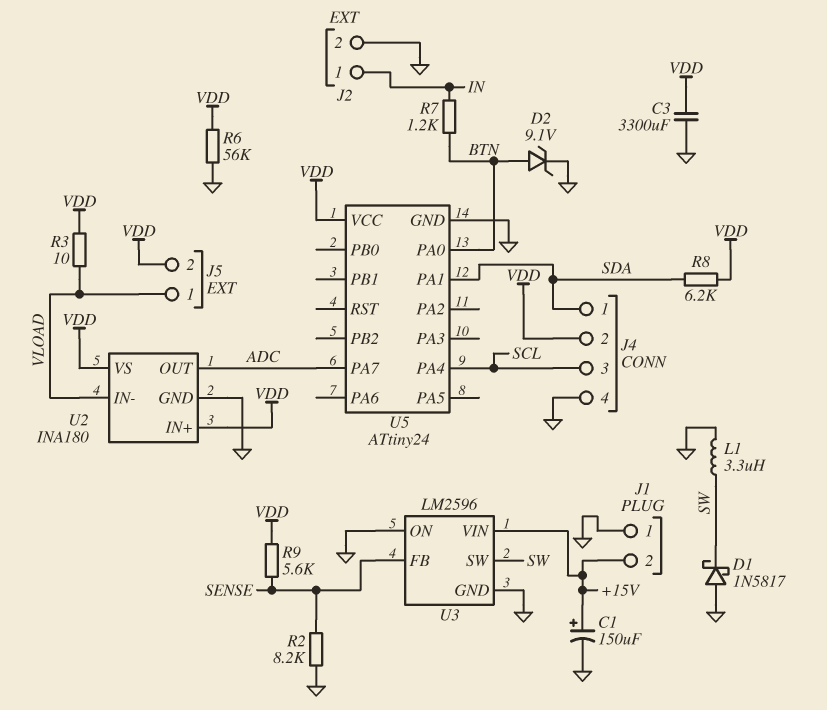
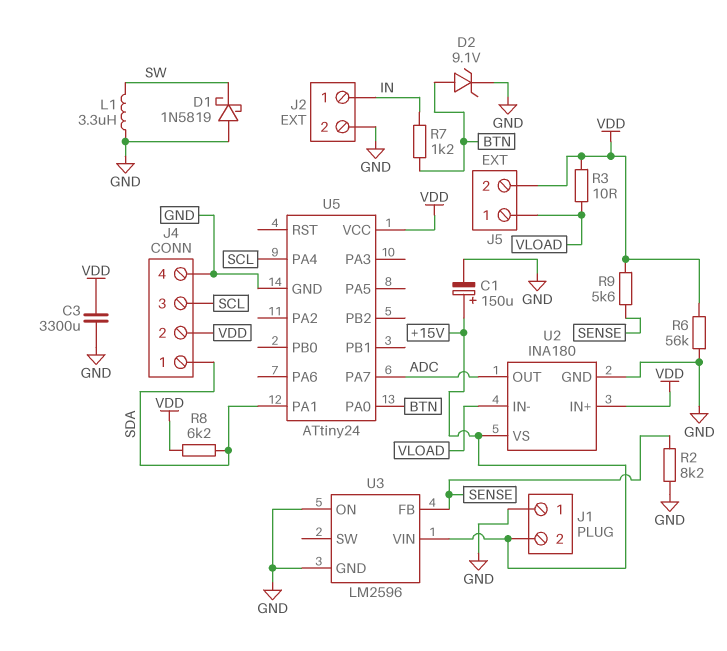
D1: schottky 1N5817 (A GND, K SW) -> schottky 1N5819 (A GND, K SW)
U2 pin VS: VDD -> +15V
U3 pin SW: SW -> none

